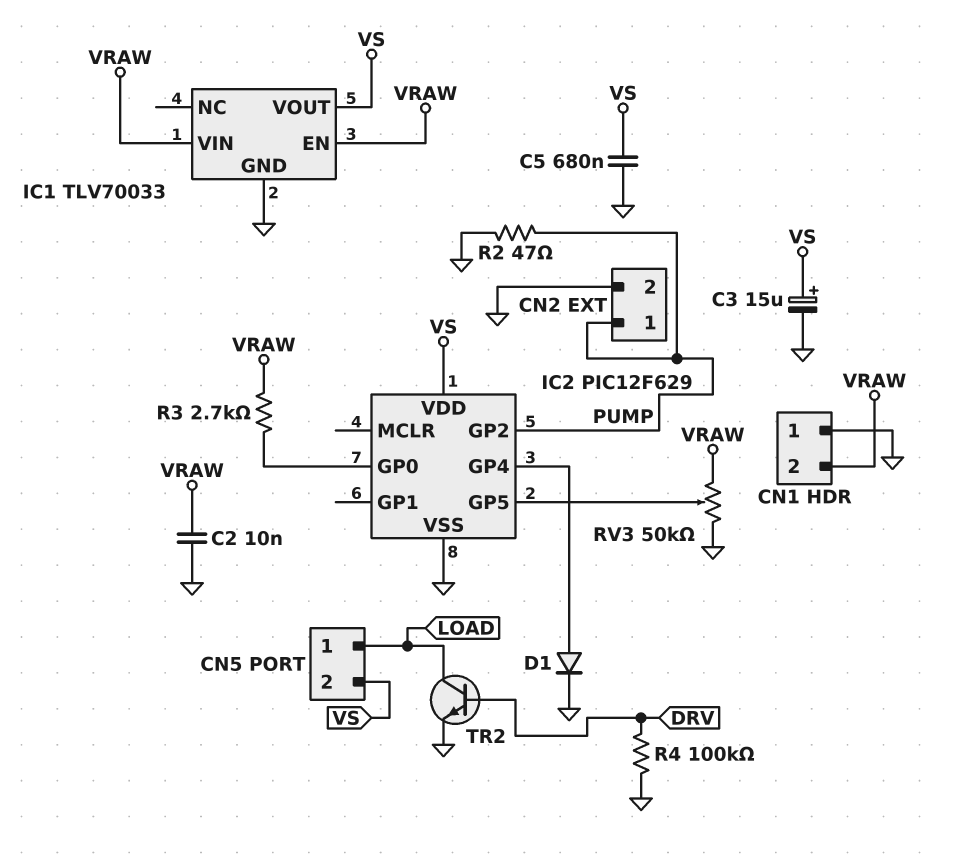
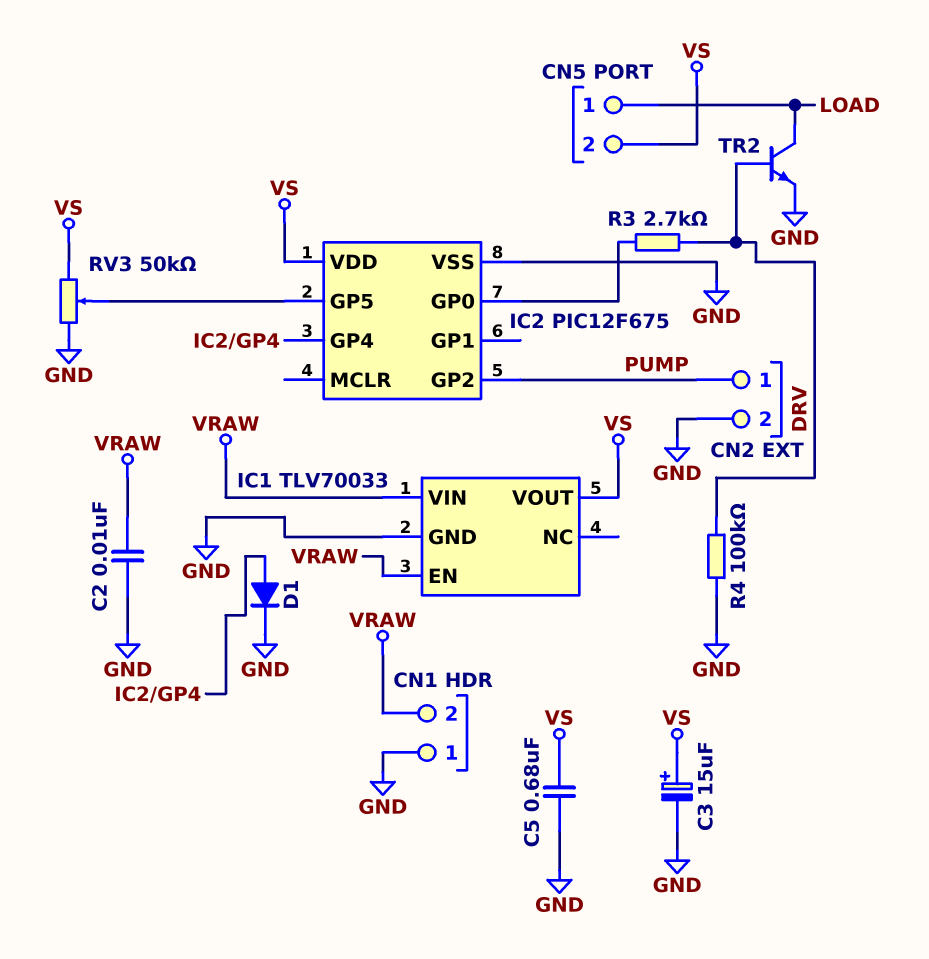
IC2: PIC12F629 -> PIC12F675
R2: 47 (GND, PUMP) -> none
R3: 2.7k (IC2/GP0, VRAW) -> 2.7k (DRV, IC2/GP0)
RV3: 50k (GND, VRAW, wiper IC2/GP5) -> 50k (GND, VS, wiper IC2/GP5)

